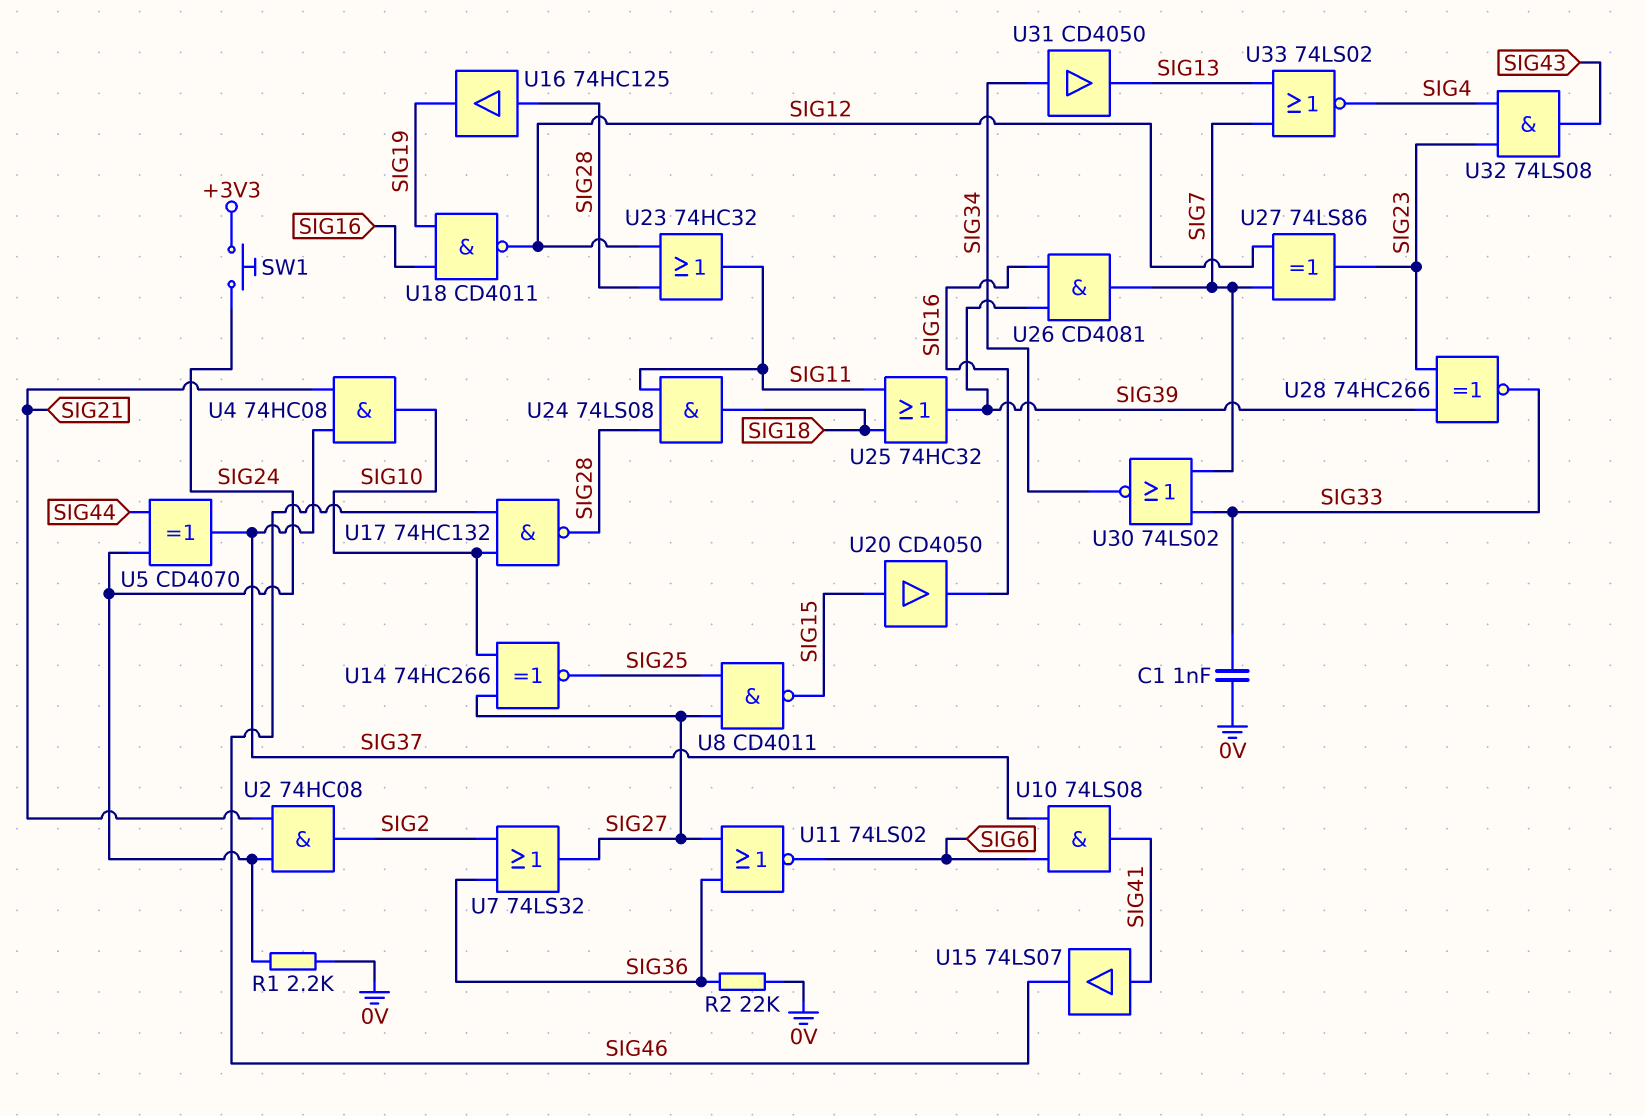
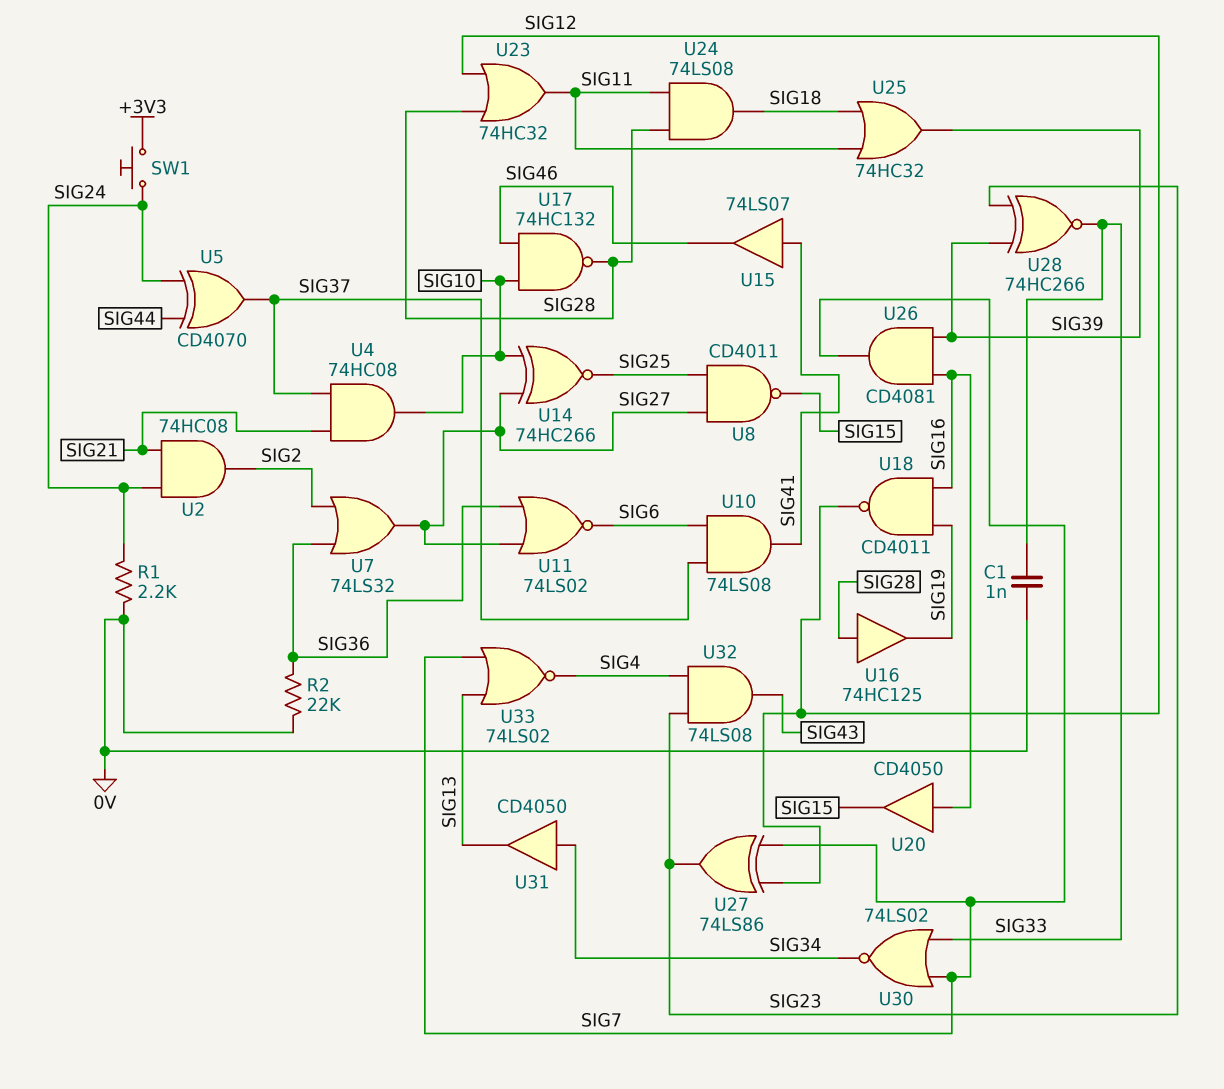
U20: buffer CD4050 (in SIG15, out SIG16) -> buffer CD4050 (in SIG16, out SIG15)

